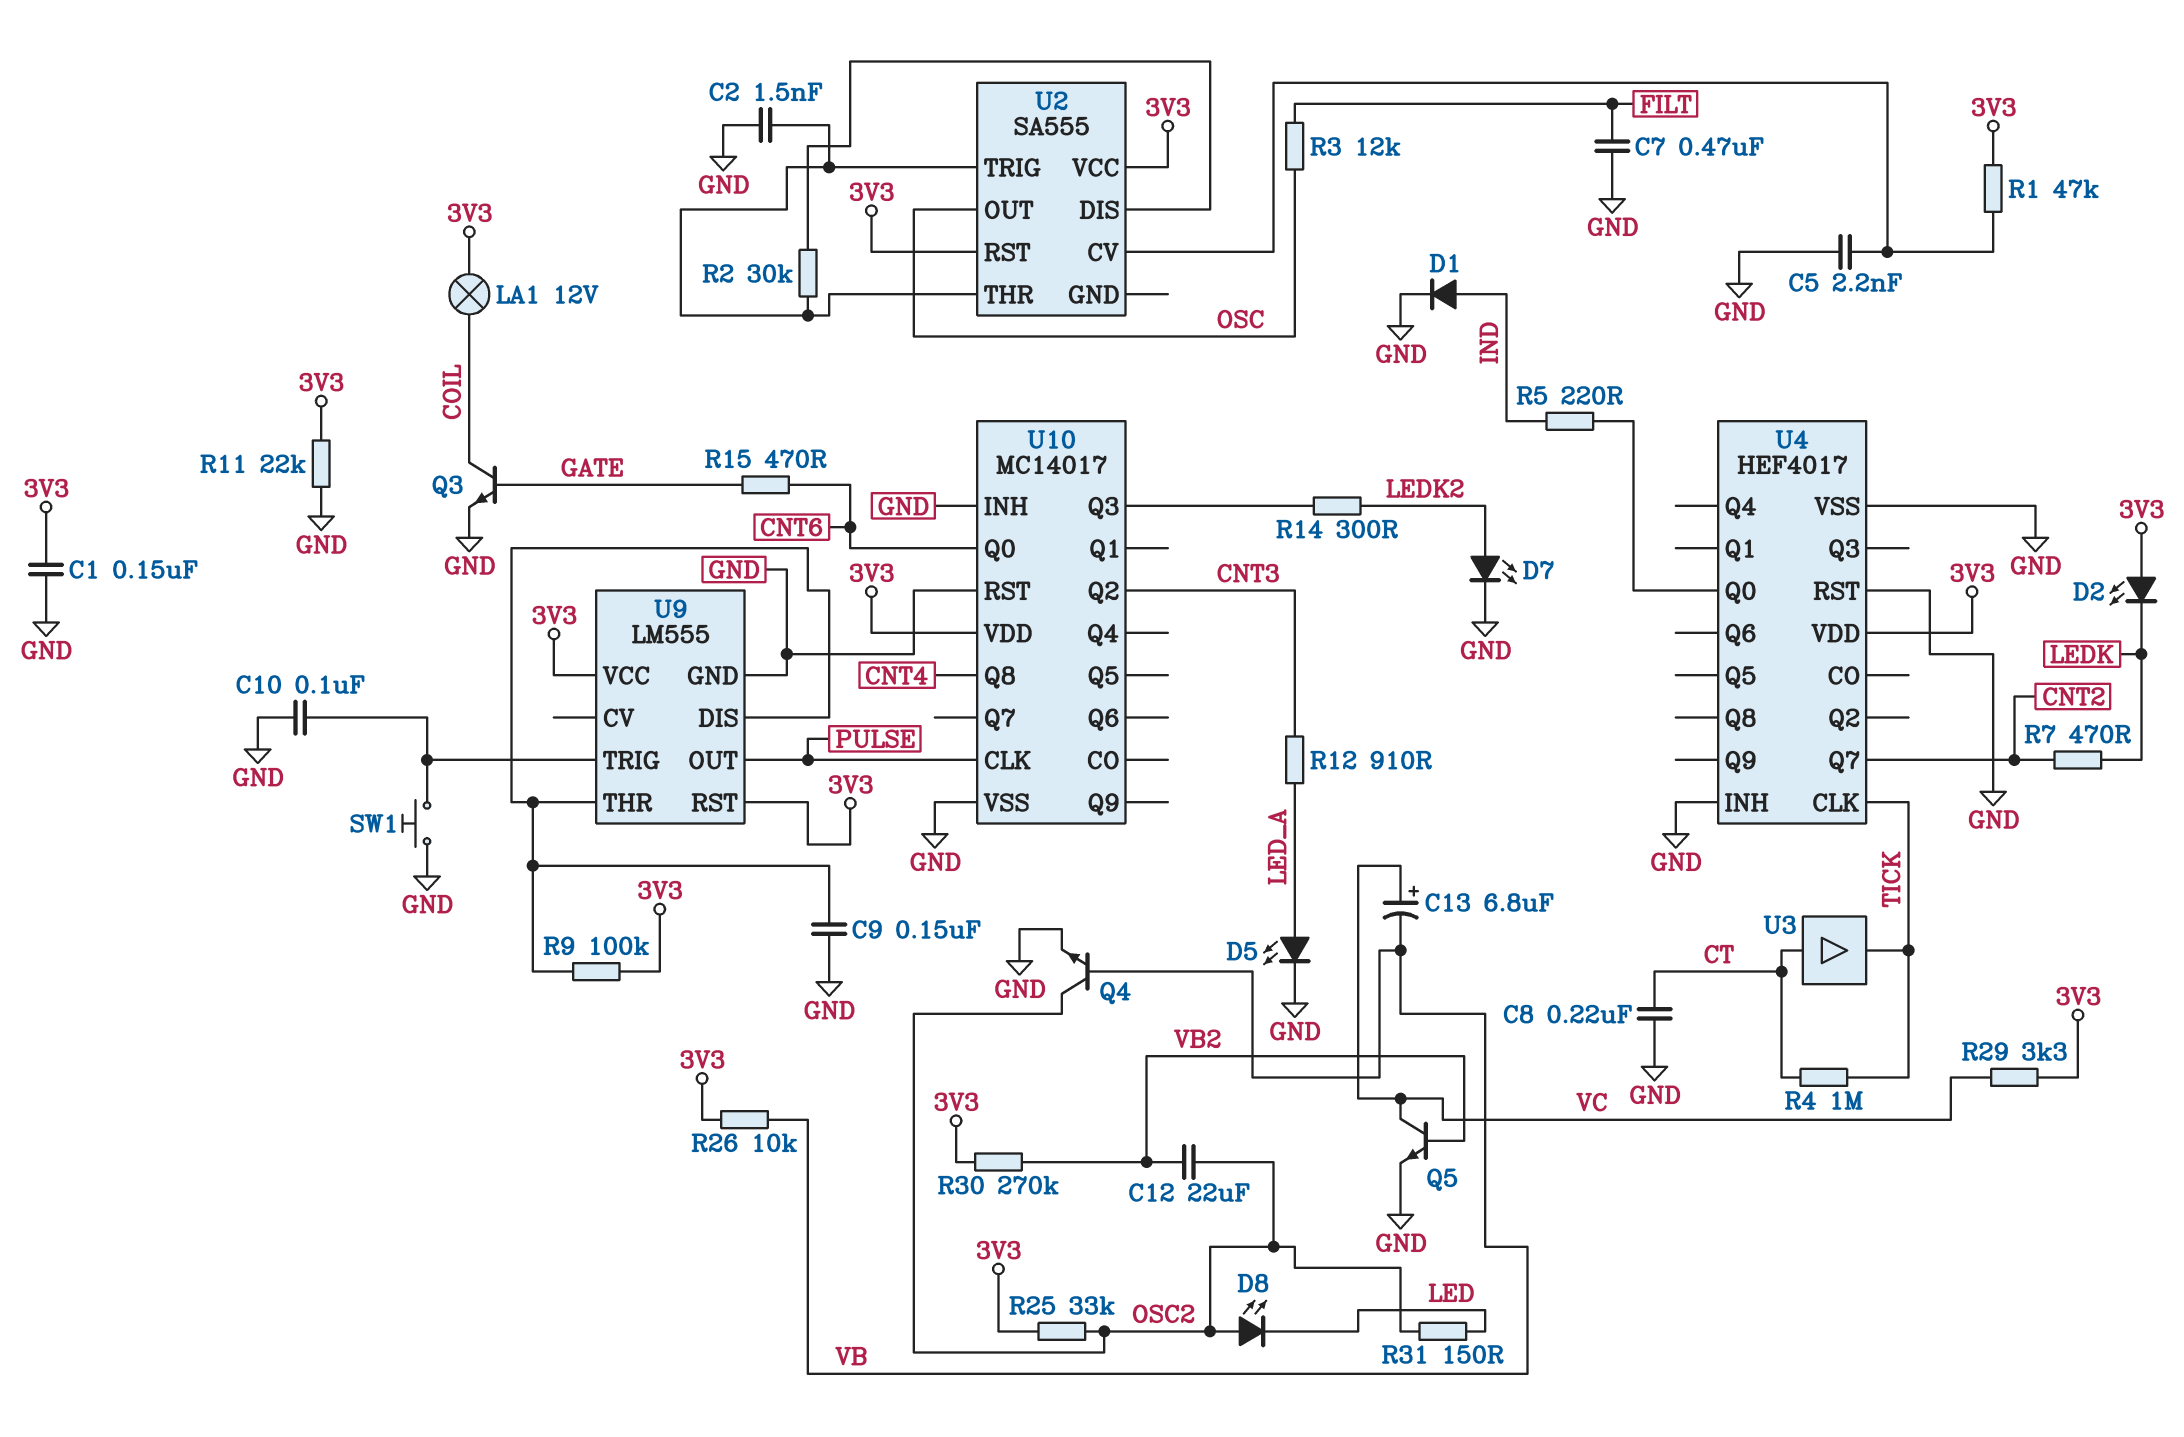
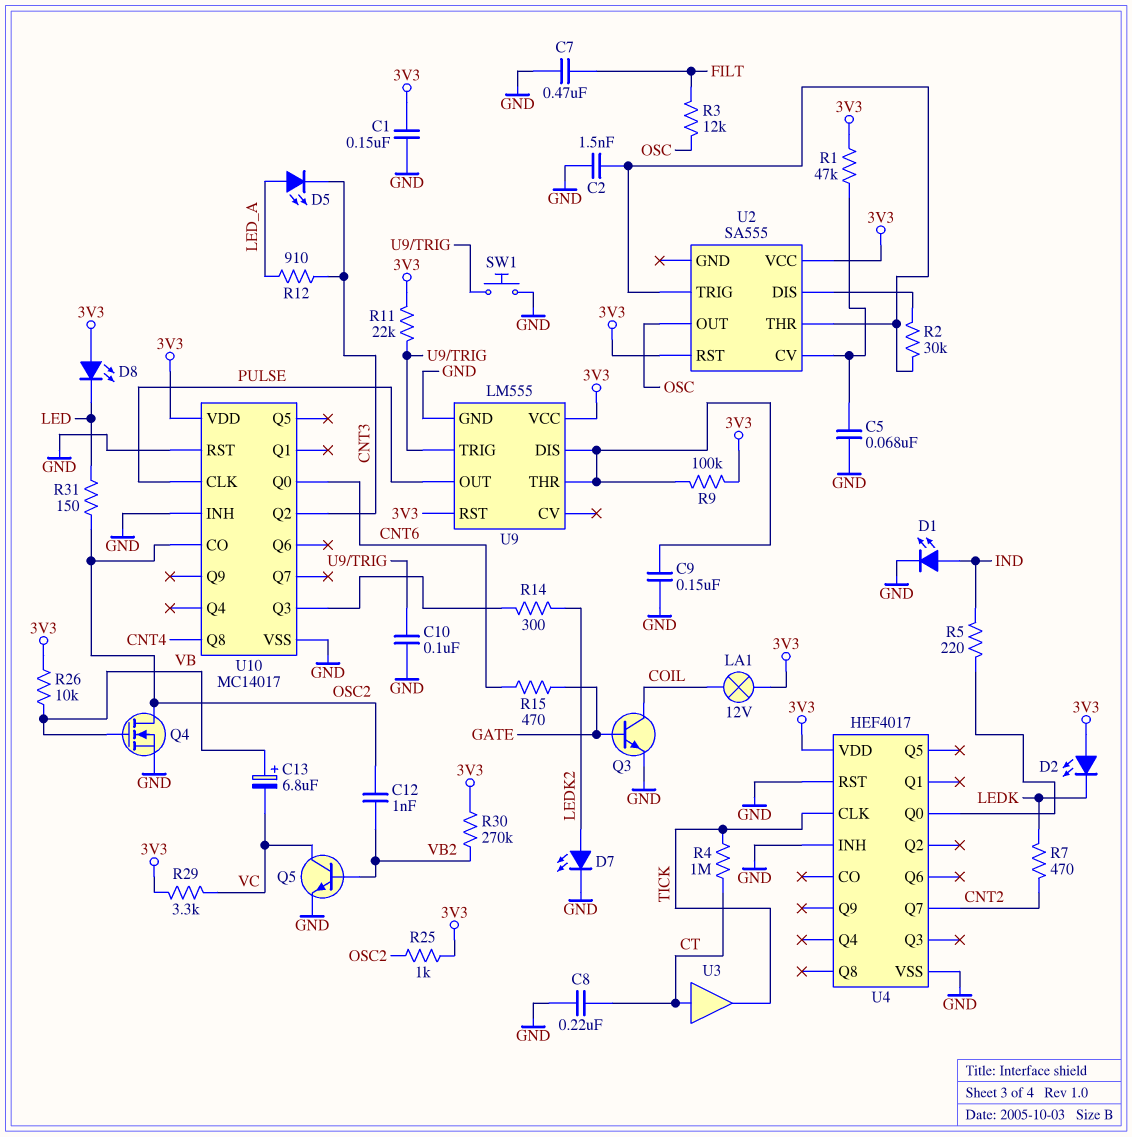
C5: 2.2nF (GND, U2/CV) -> 68nF (GND, U2/CV)
C12: 22uF (OSC2, VB2) -> 1nF (OSC2, VB2)
C13: 6.8uF (plus VC, minus VB) -> 6.8uF (plus VB, minus VC)
D1: diode (A IND, K GND) -> LED (A IND, K GND)
D5: LED (A LED_A, K GND) -> LED (A LED_A, K CNT3)
D8: LED (A OSC2, K LED) -> LED (A 3V3, K LED)
Q4: NPN (B VB, C OSC2, E GND) -> NMOS (G VB, D OSC2, S GND)
R11: 22k (3V3, GND) -> 22k (3V3, U9/TRIG)
R25: 33k (3V3, OSC2) -> 1k (3V3, OSC2)
U10 pin CO: none -> OSC2

